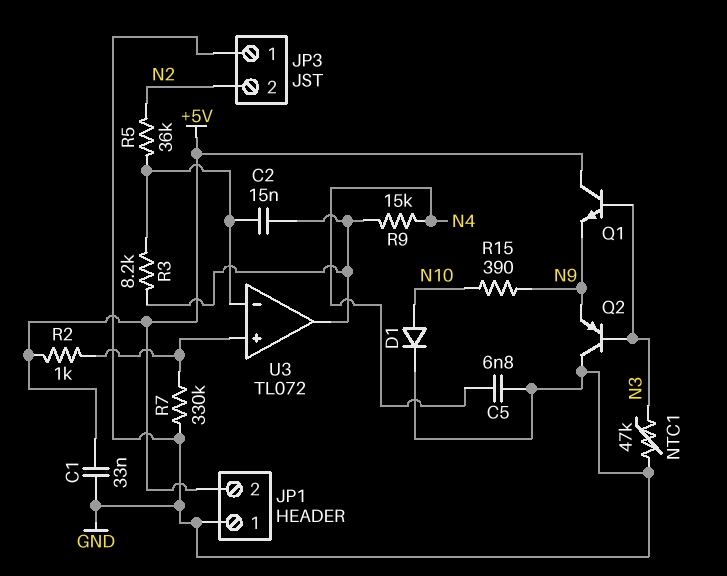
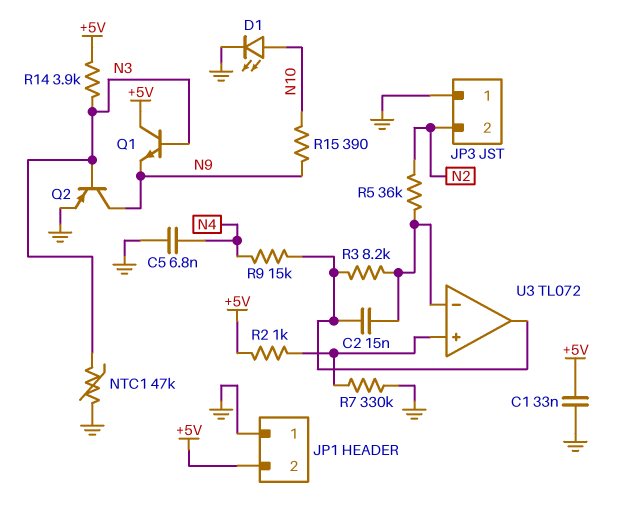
D1: diode (A N10, K GND) -> LED (A N10, K GND)
Q2: PNP (B N3, C GND, E N9) -> PNP (B N3, C N9, E GND)
R14: none -> 3.9k (+5V, N3)

